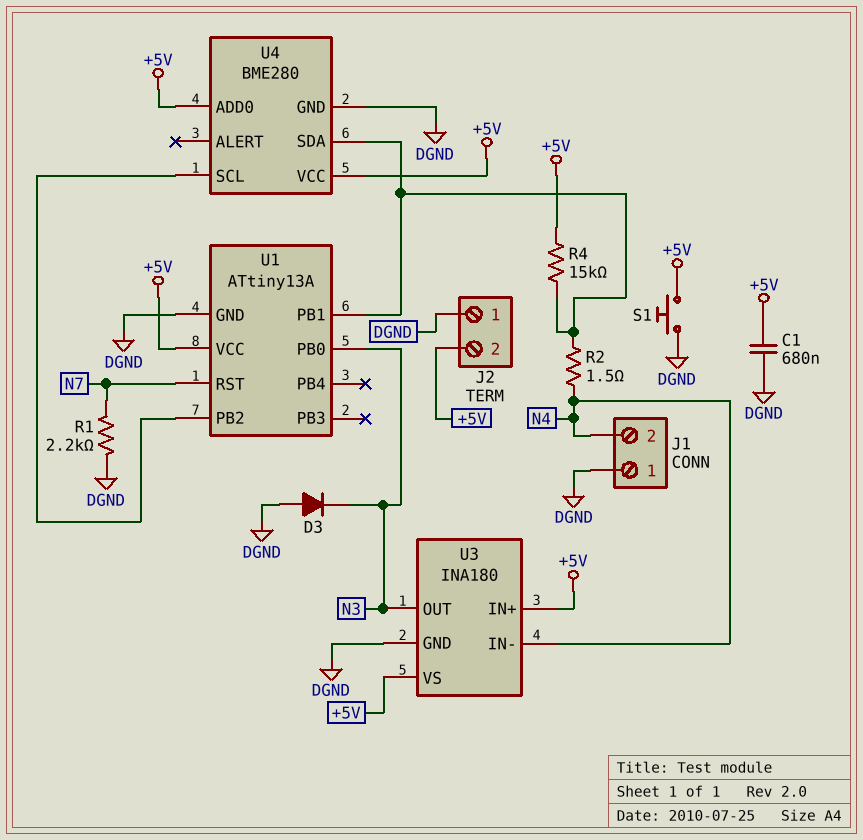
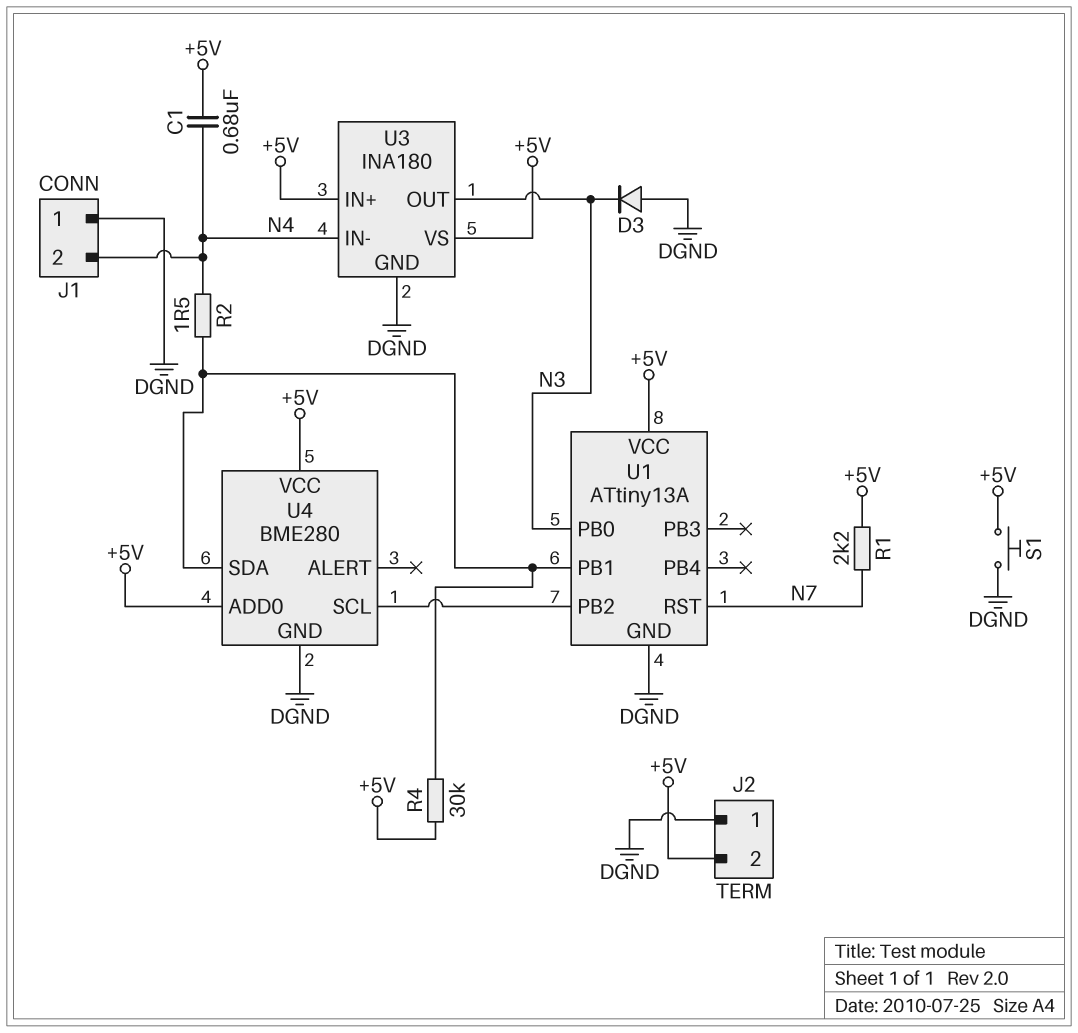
C1: 680nF (+5V, DGND) -> 680nF (+5V, N4)
R1: 2.2k (DGND, N7) -> 2.2k (+5V, N7)
R4: 15k (+5V, U1/PB1) -> 30k (+5V, U1/PB1)

